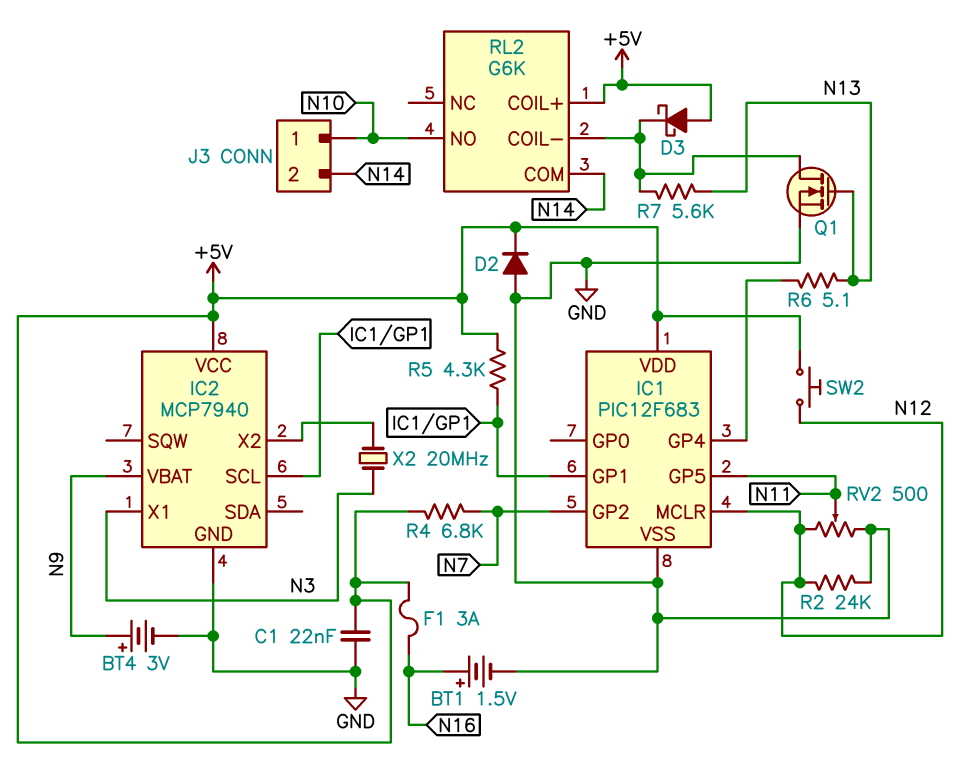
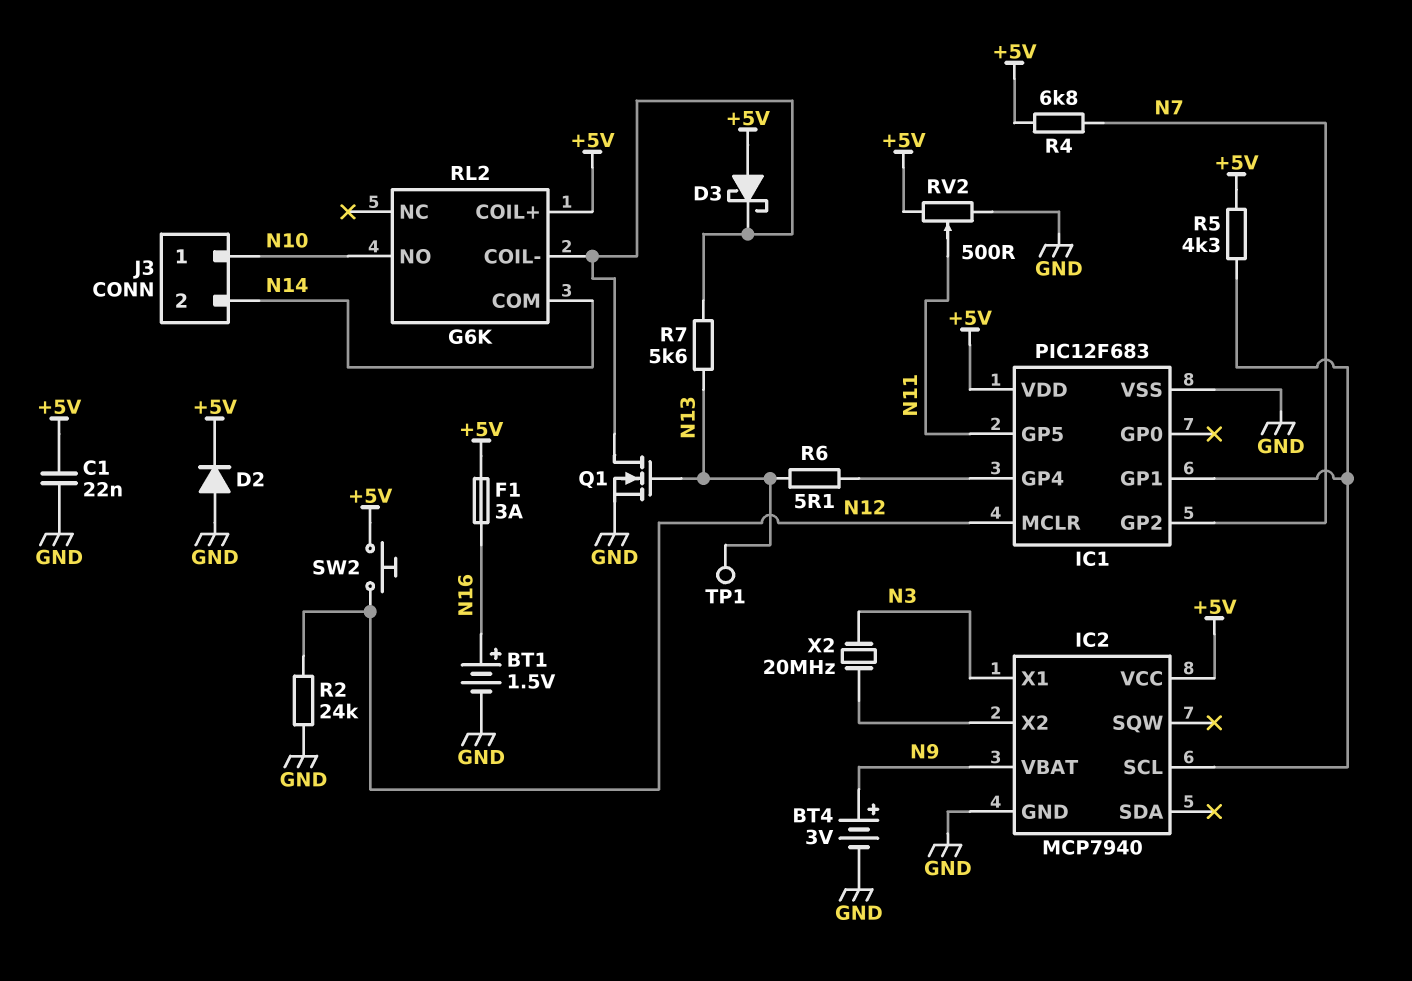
RV2: 500 (GND, N12, wiper N11) -> 500 (+5V, GND, wiper N11)
TP1: none -> test point (N13)

